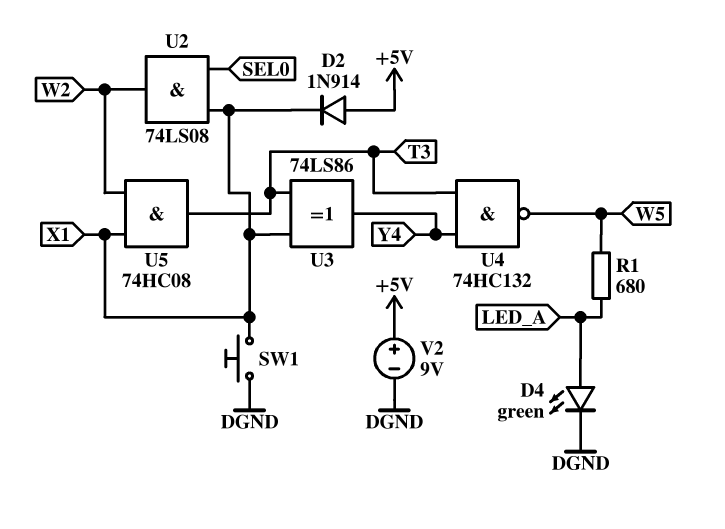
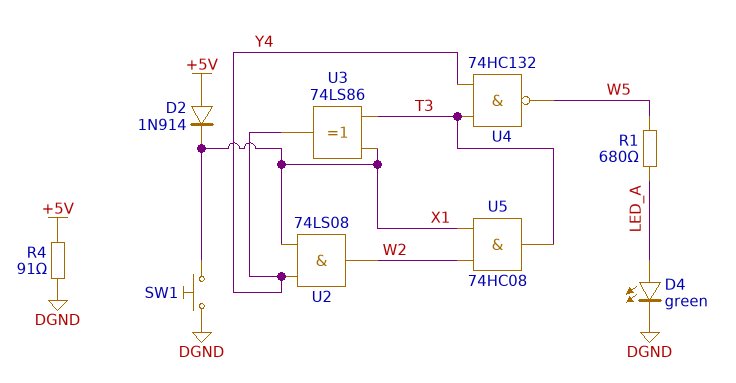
R4: none -> 91 (+5V, DGND)
U2: AND 74LS08 (in SEL0, in X1, out W2) -> AND 74LS08 (in X1, in Y4, out W2)
V2: 9V (plus +5V, minus DGND) -> none

